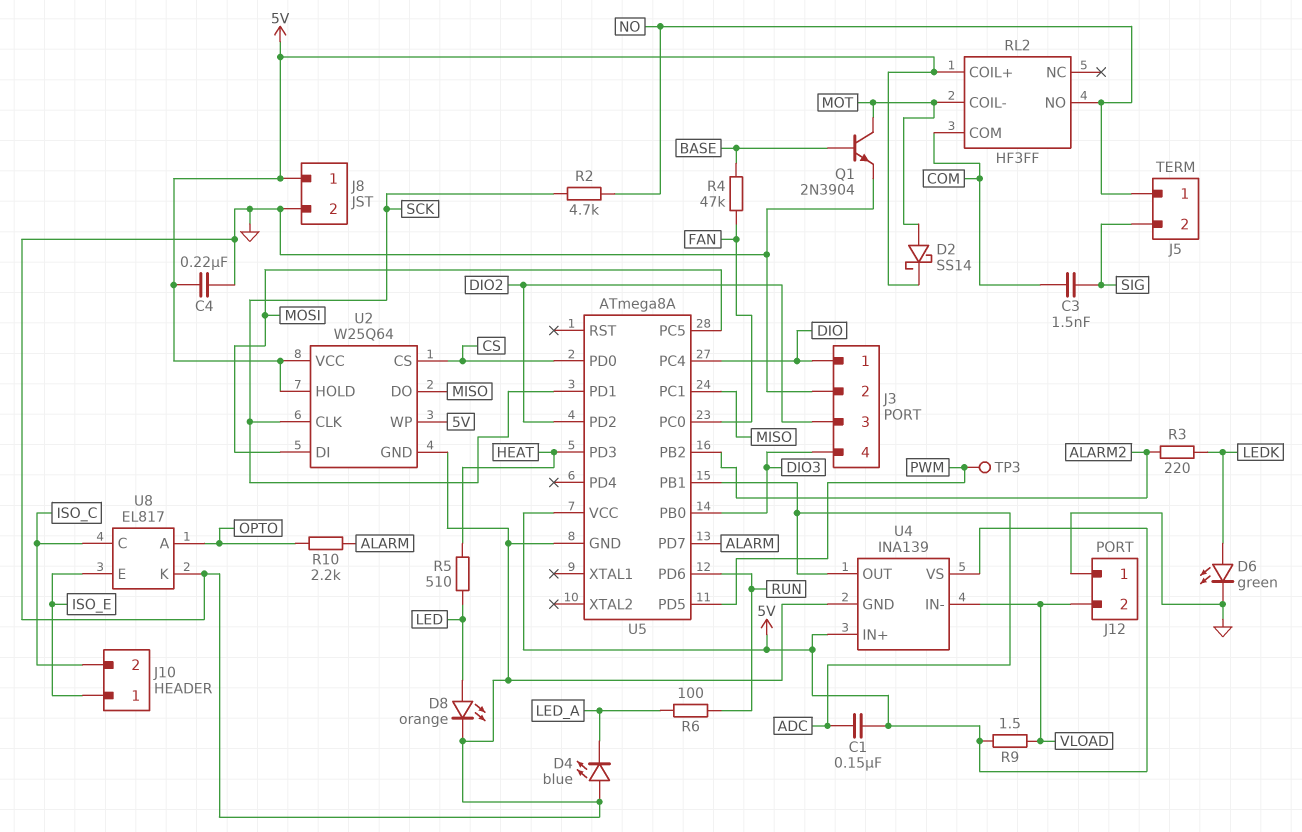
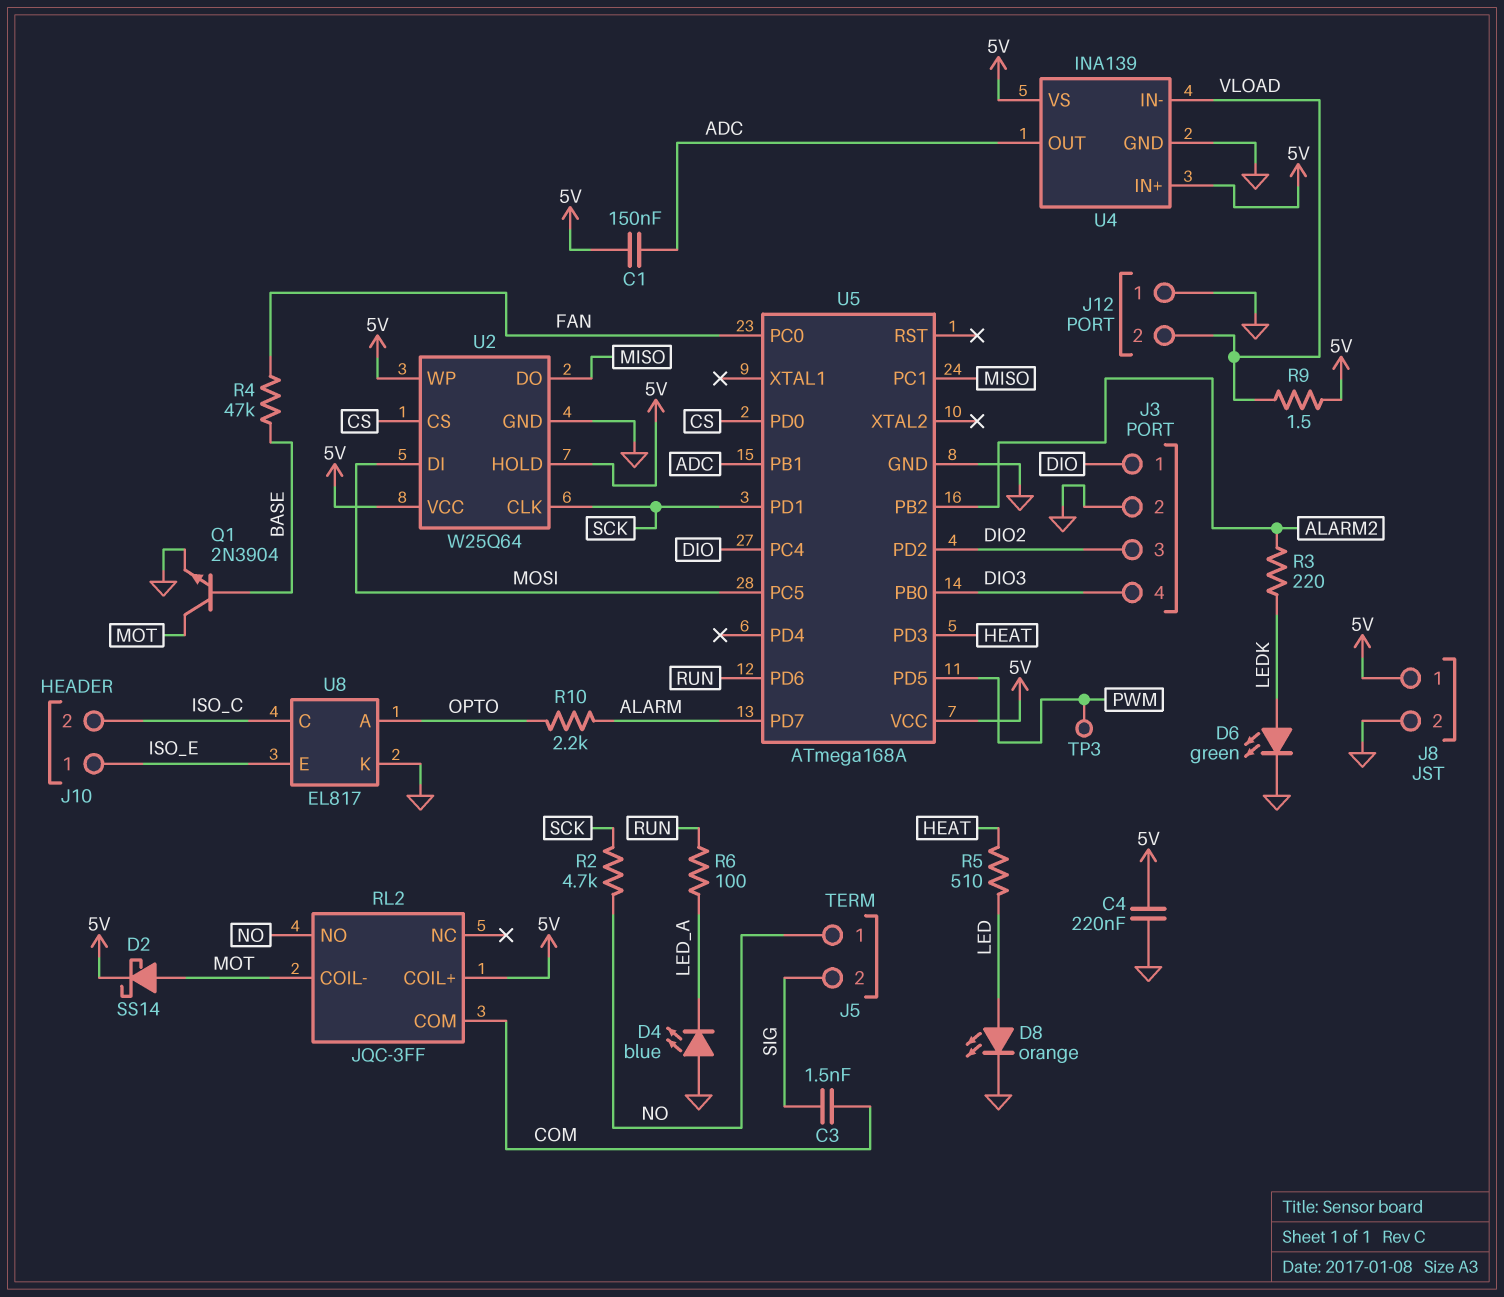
RL2: HF3FF -> JQC-3FF
U5: ATmega8A -> ATmega168A

